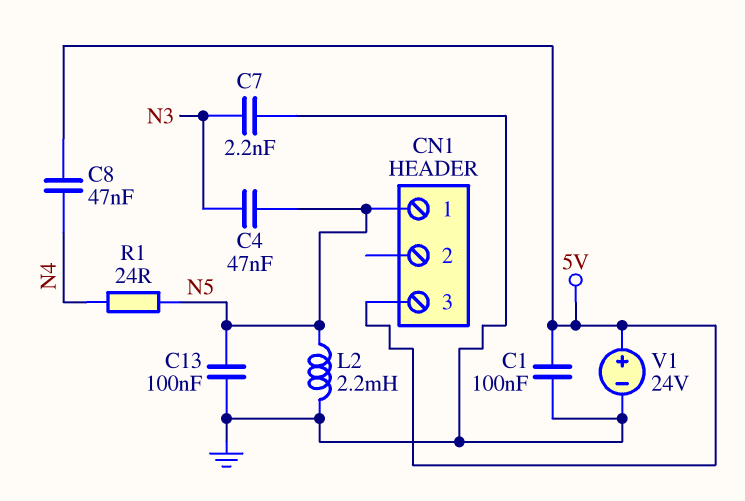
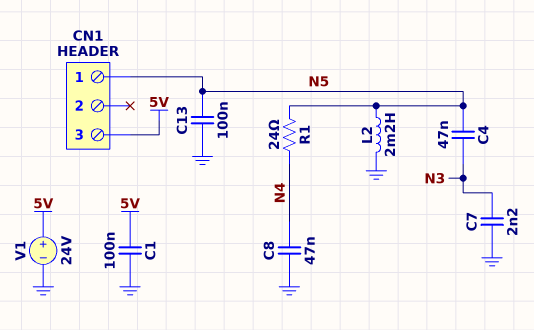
C8: 47nF (5V, N4) -> 47nF (GND, N4)

